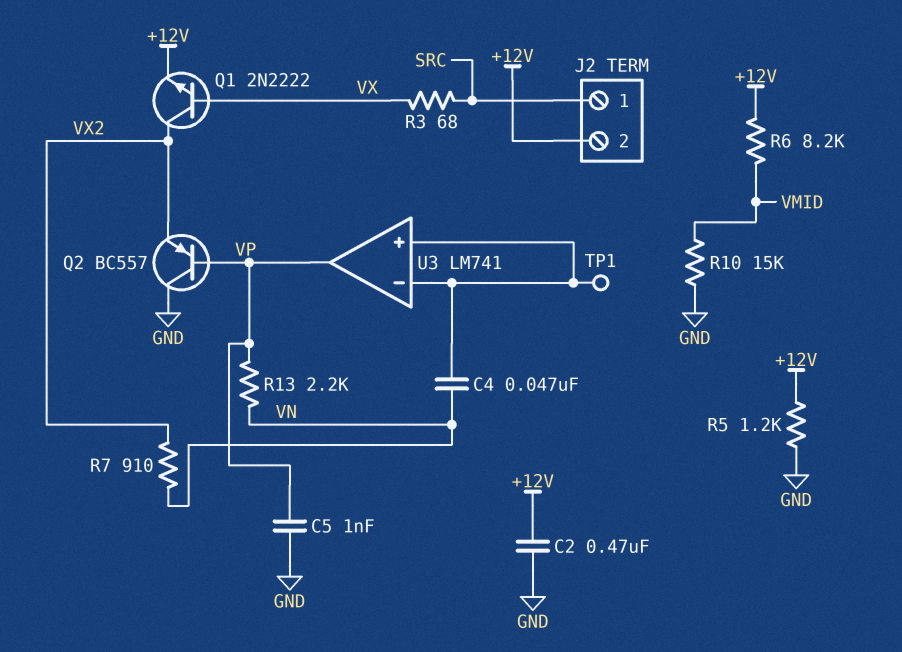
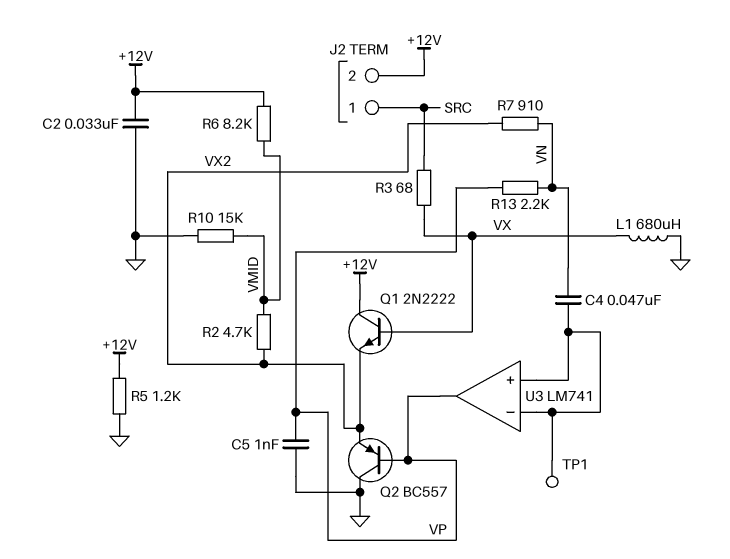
C2: 470nF (+12V, GND) -> 33nF (+12V, GND)
L1: none -> 680uH (GND, VX)
Q1: NPN 2N2222 (B VX, C VX2, E +12V) -> NPN 2N2222 (B VX, C +12V, E VX2)
R2: none -> 4.7k (VMID, VX2)

